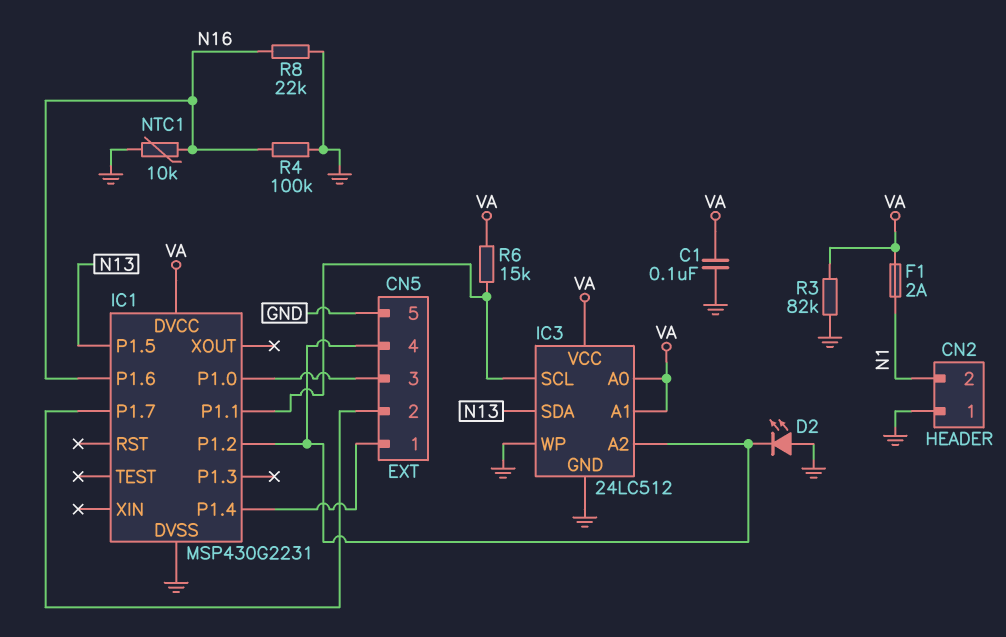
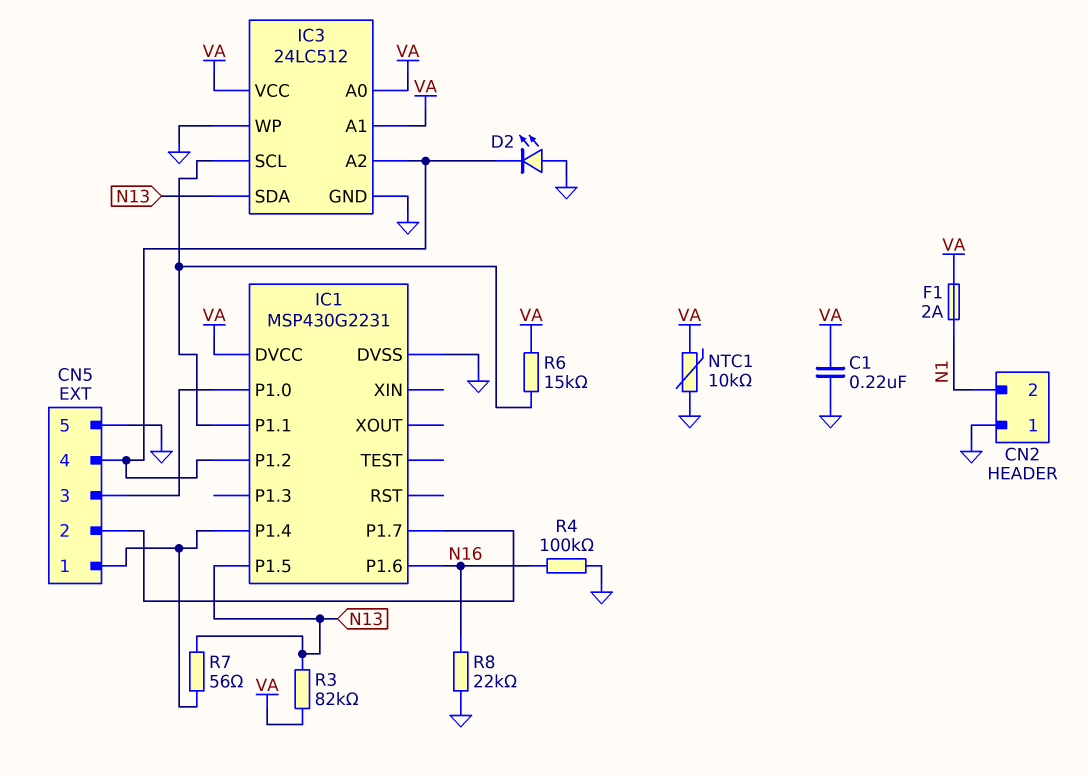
C1: 100nF (GND, VA) -> 220nF (GND, VA)
NTC1: 10k (GND, N16) -> 10k (GND, VA)
R3: 82k (GND, VA) -> 82k (N13, VA)
R7: none -> 56 (CN5/1, N13)

